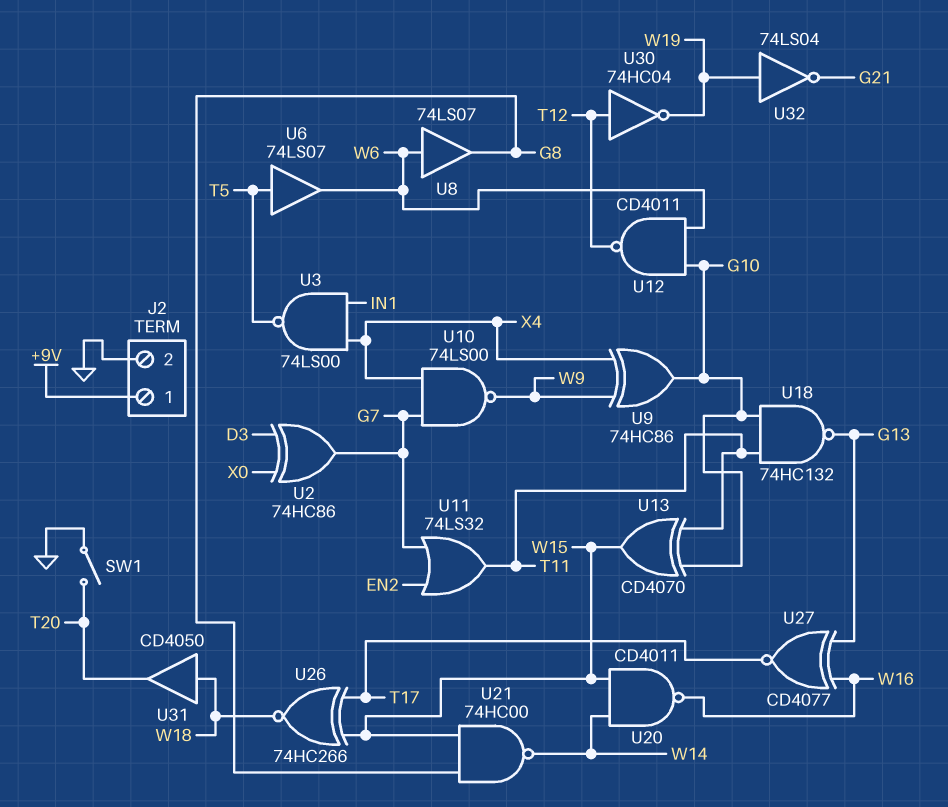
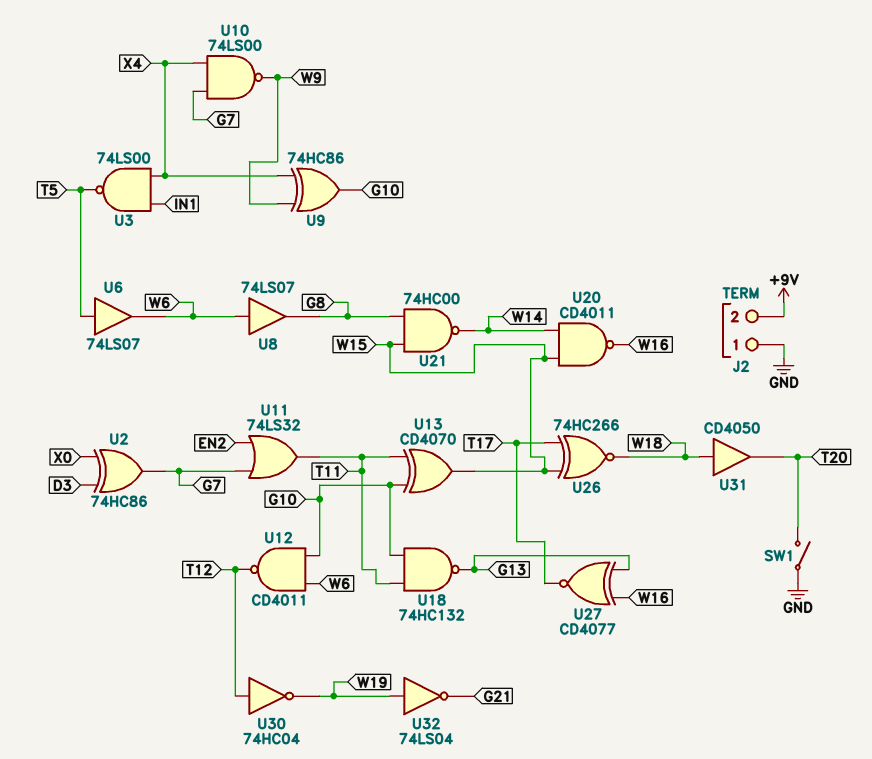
J2 pin 1: +9V -> GND
J2 pin 2: GND -> +9V

